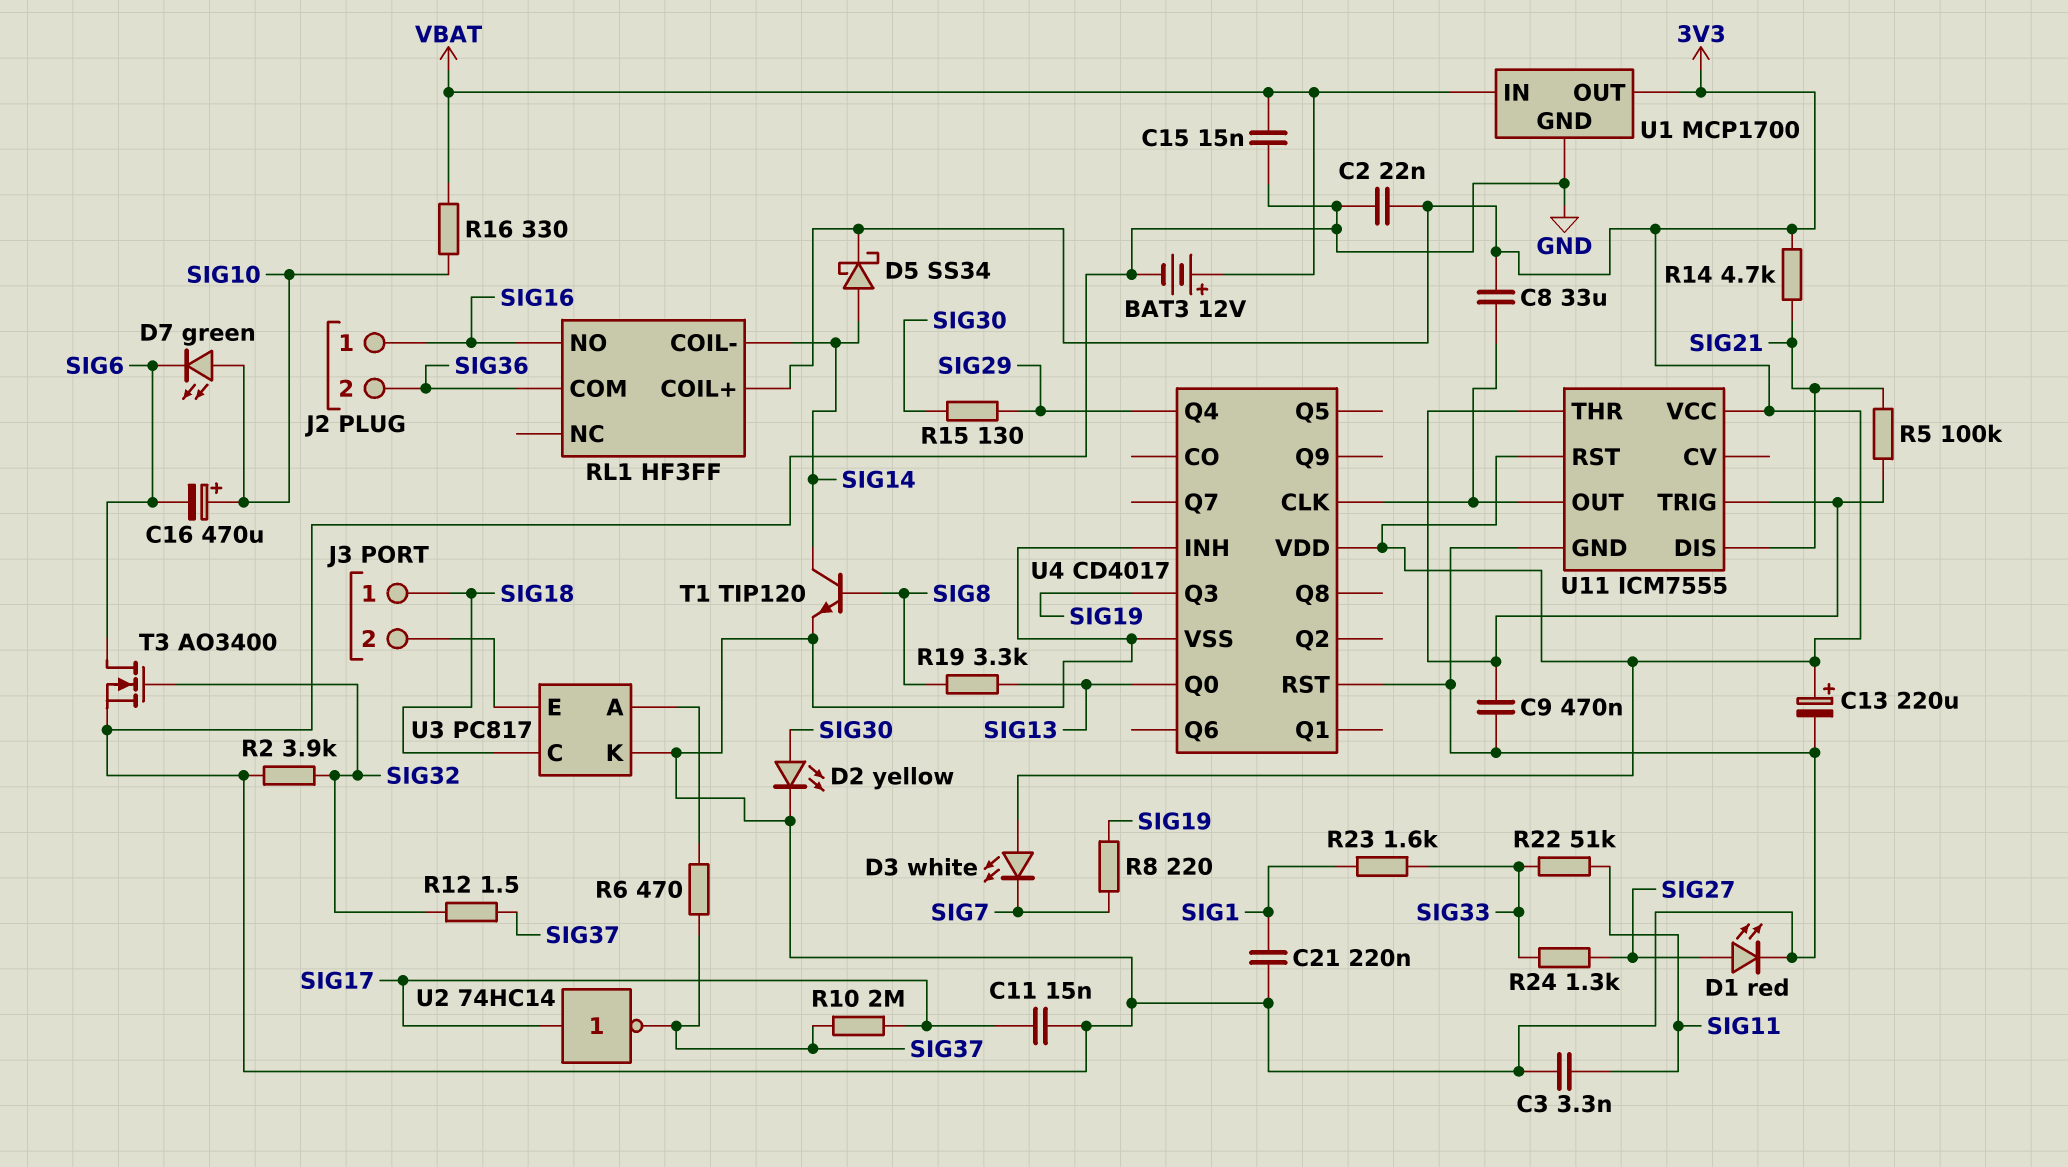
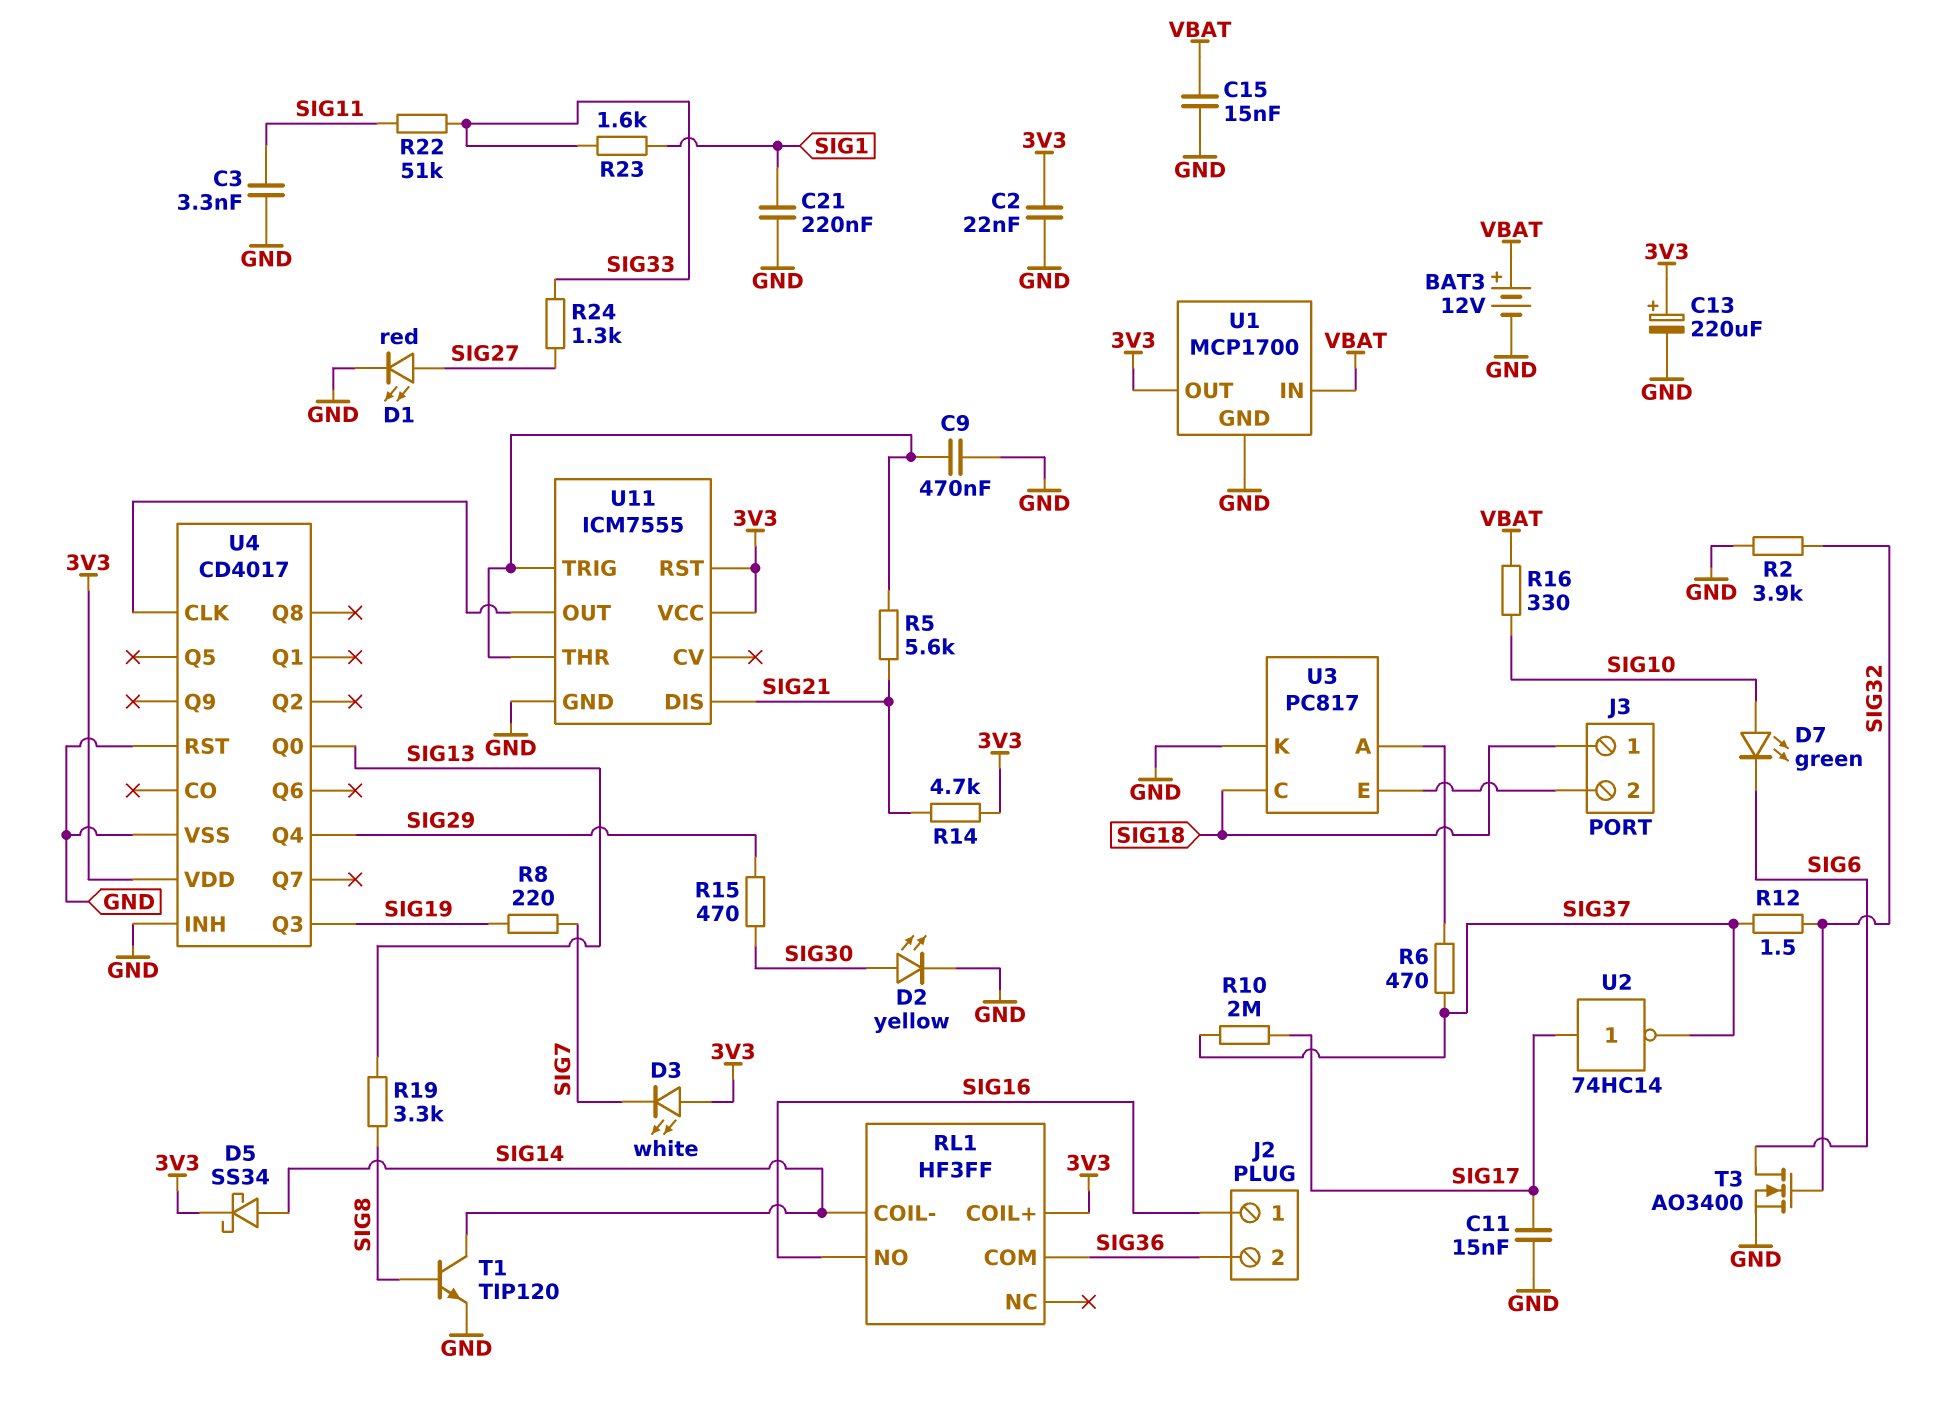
C8: 33uF (3V3, U4/CLK) -> none
C16: 470uF (plus SIG10, minus SIG6) -> none
R5: 100k (SIG21, U11/THR) -> 5.6k (SIG21, U11/THR)
R15: 130 (SIG29, SIG30) -> 470 (SIG29, SIG30)

